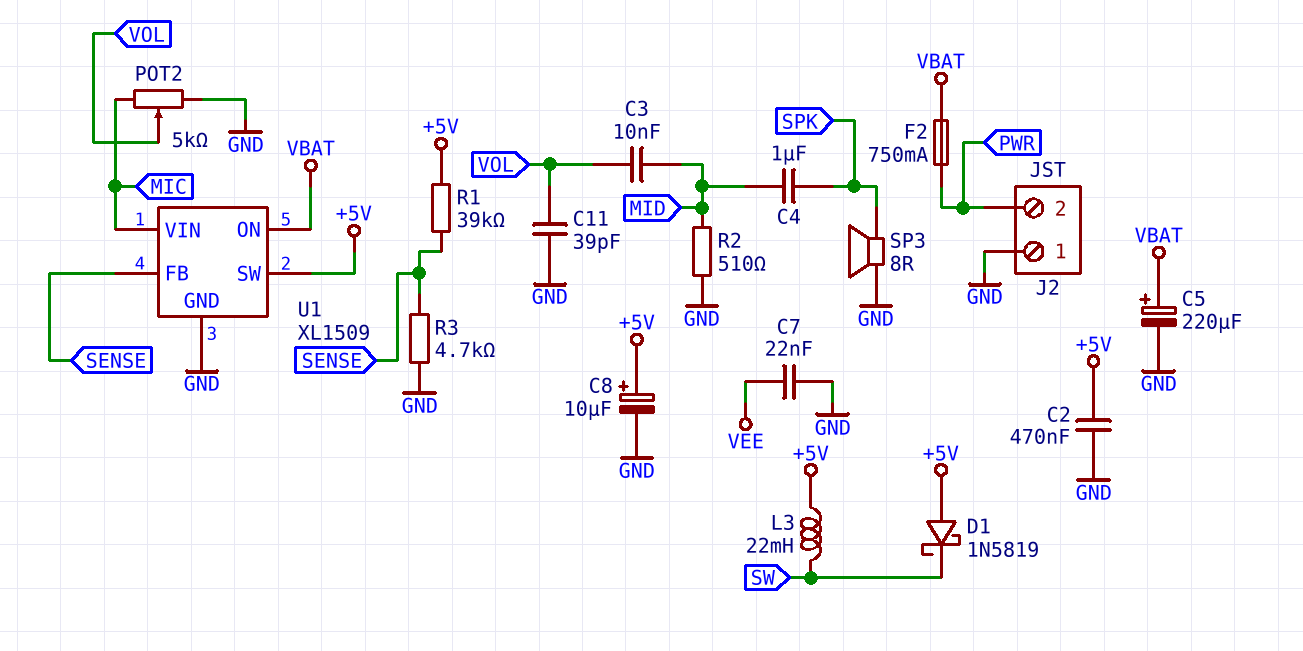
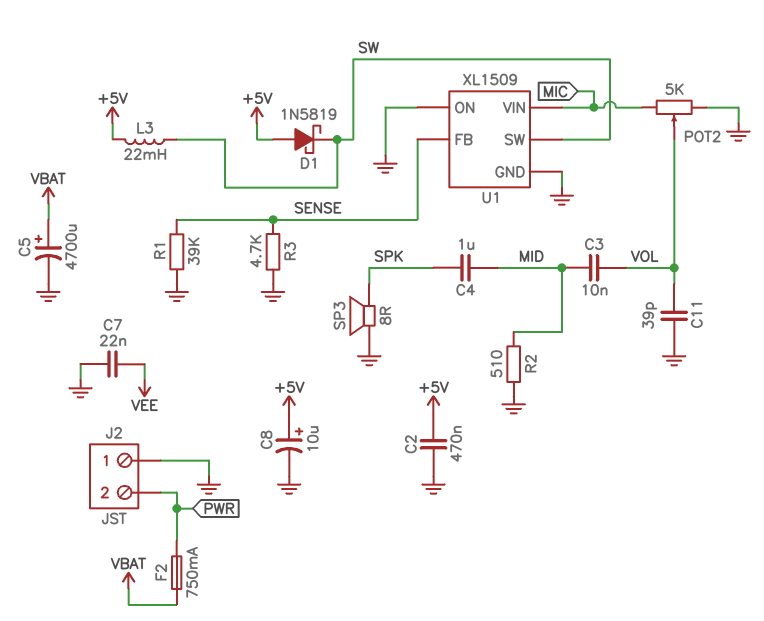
C5: 220uF (plus VBAT, minus GND) -> 4700uF (plus VBAT, minus GND)
R1: 39k (+5V, SENSE) -> 39k (GND, SENSE)
U1 pin ON: VBAT -> GND
U1 pin SW: +5V -> SW

